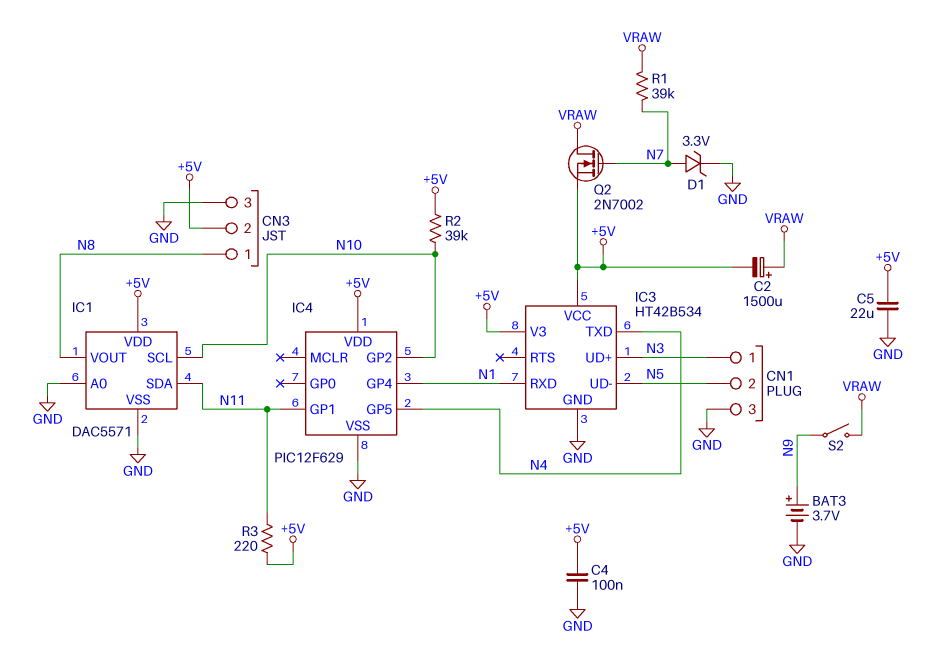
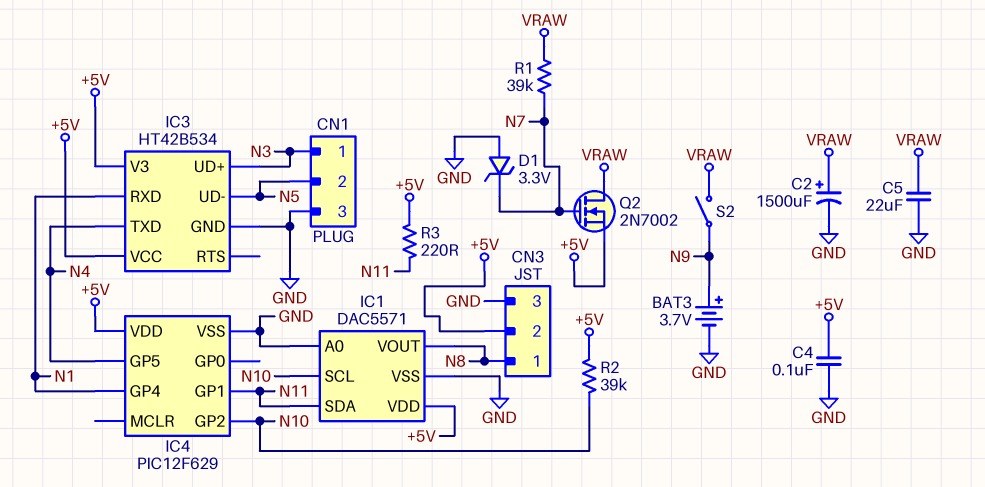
C2: 1500uF (plus VRAW, minus +5V) -> 1500uF (plus VRAW, minus GND)
C5: 22uF (+5V, GND) -> 22uF (GND, VRAW)
D1: zener 3.3V (A N7, K GND) -> zener 3.3V (A GND, K N7)

